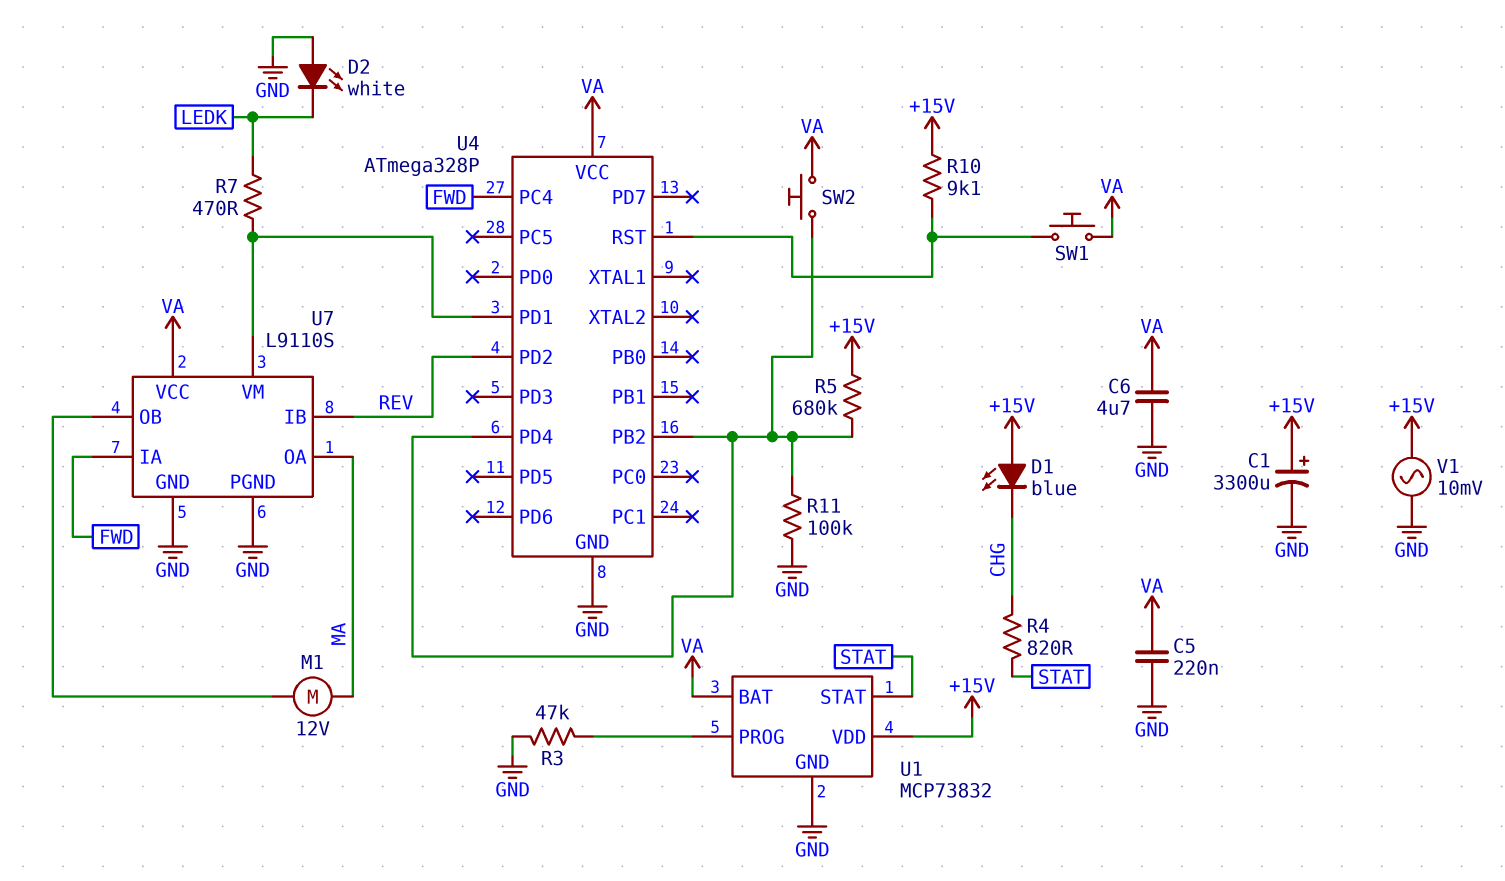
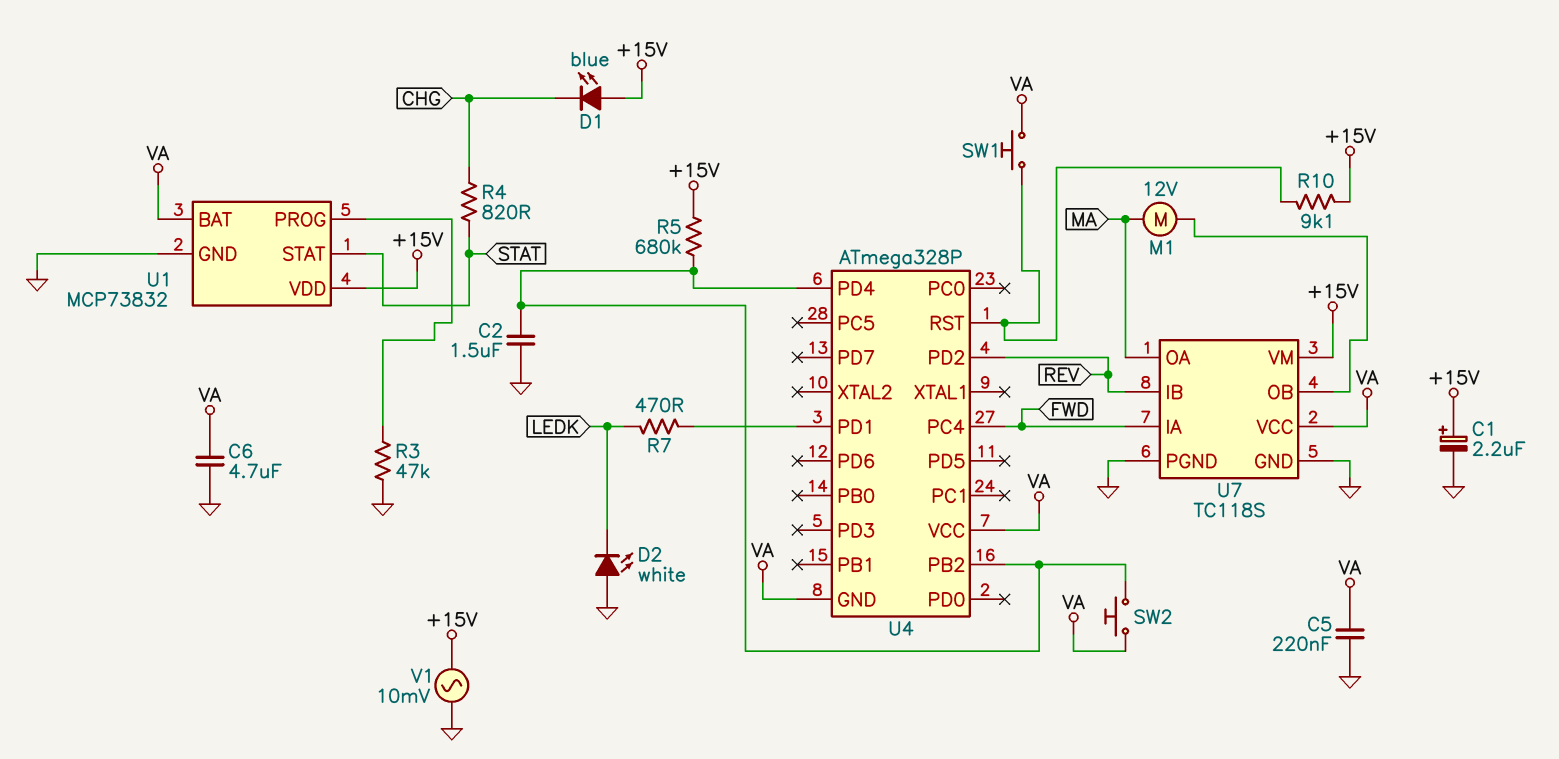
C1: 3300uF (plus +15V, minus GND) -> 2.2uF (plus +15V, minus GND)
C2: none -> 1.5uF (GND, U4/PB2)
R11: 100k (GND, U4/PB2) -> none
U4 pin GND: GND -> VA
U7: L9110S -> TC118S
U7 pin VM: U4/PD1 -> +15V

